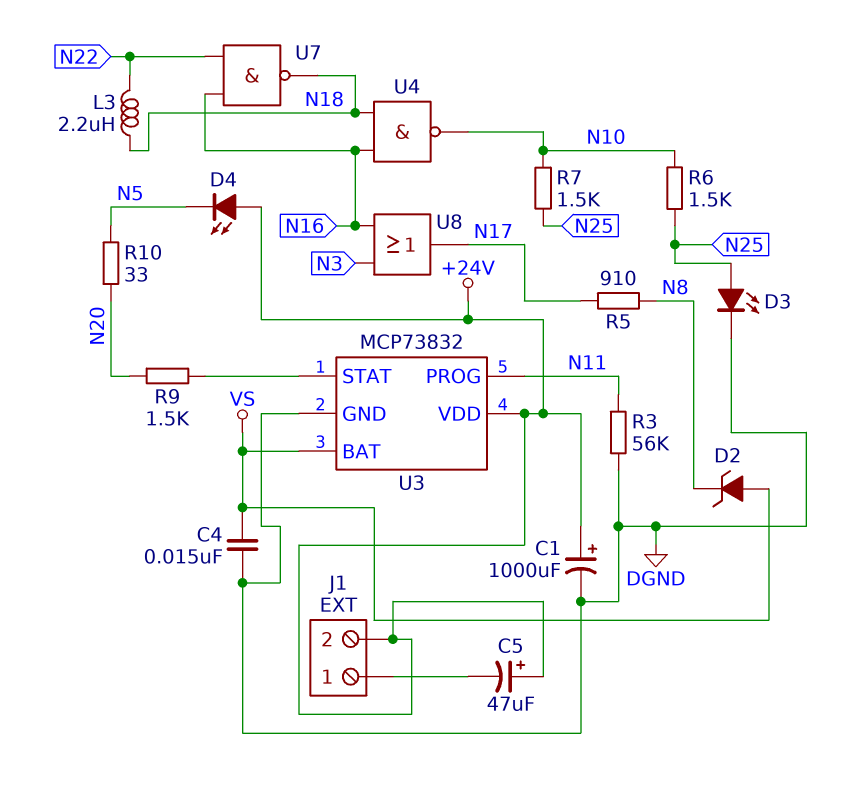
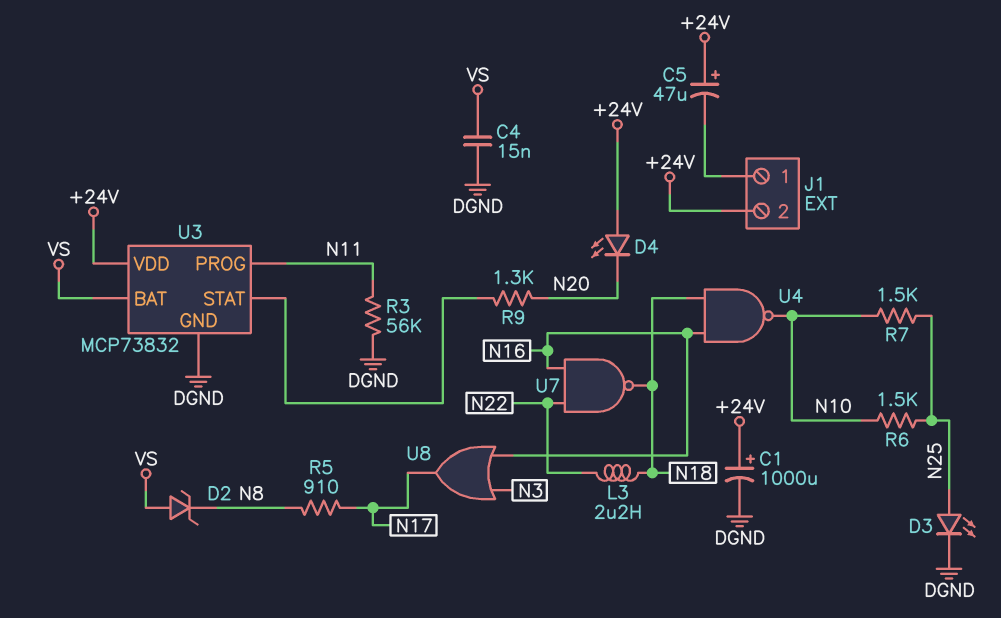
D4: LED (A +24V, K N5) -> LED (A +24V, K N20)
R9: 1.5k (N20, U3/STAT) -> 1.3k (N20, U3/STAT)
R10: 33 (N5, N20) -> none

